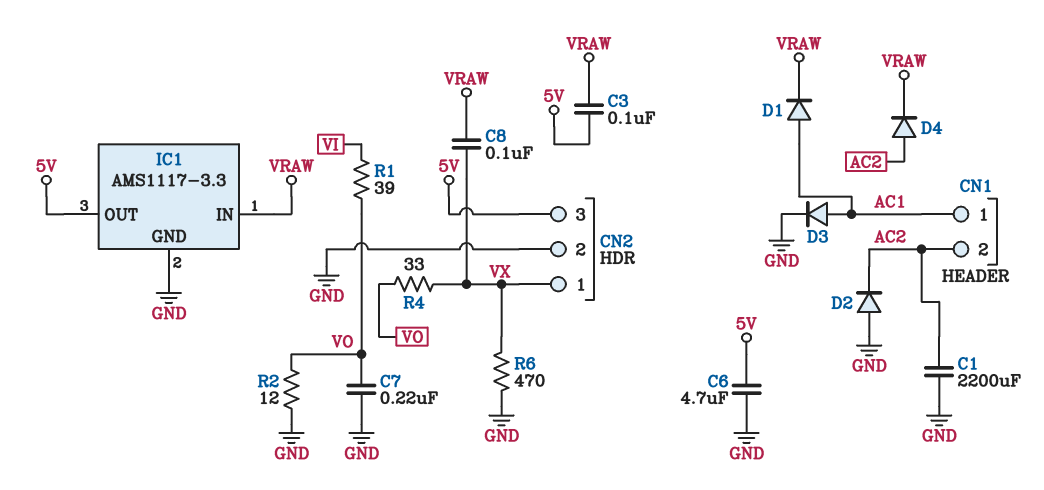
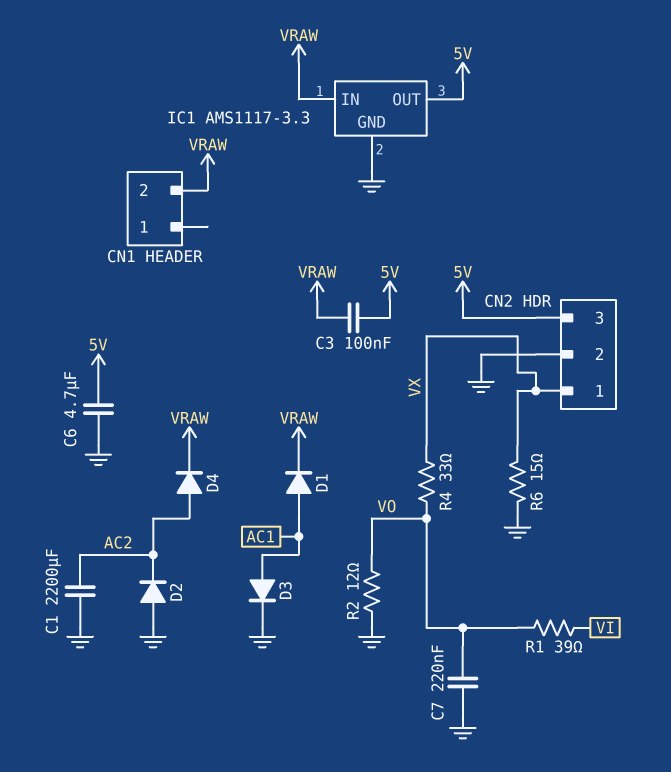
C8: 100nF (VRAW, VX) -> none
CN1 pin 1: AC1 -> none
CN1 pin 2: AC2 -> VRAW
R6: 470 (GND, VX) -> 15 (GND, VX)

